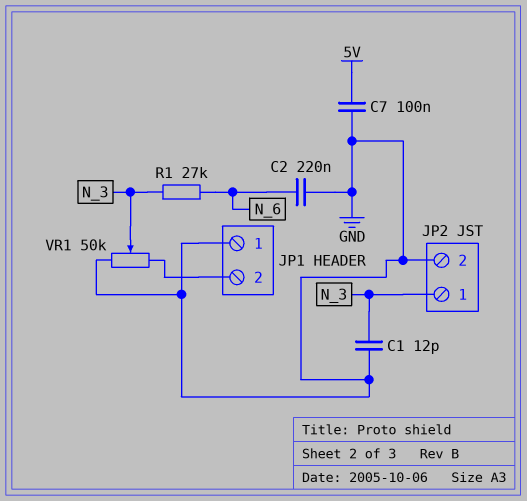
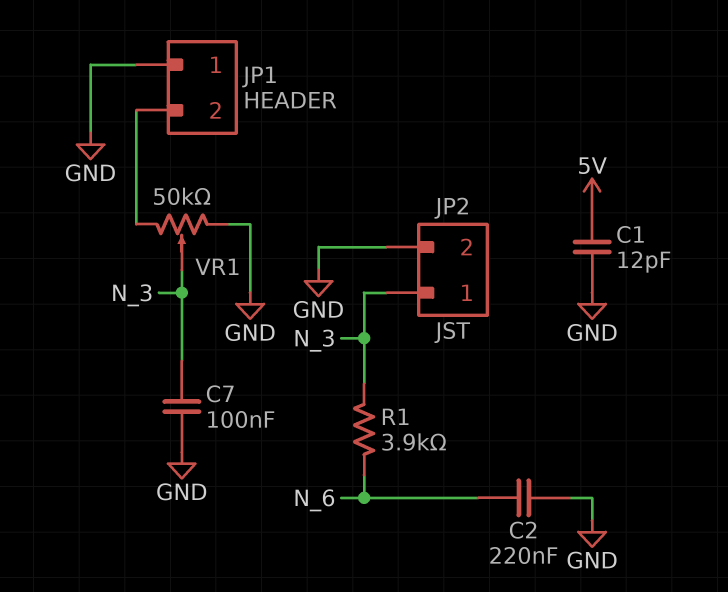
C1: 12pF (GND, N_3) -> 12pF (5V, GND)
C7: 100nF (5V, GND) -> 100nF (GND, N_3)
R1: 27k (N_3, N_6) -> 3.9k (N_3, N_6)

